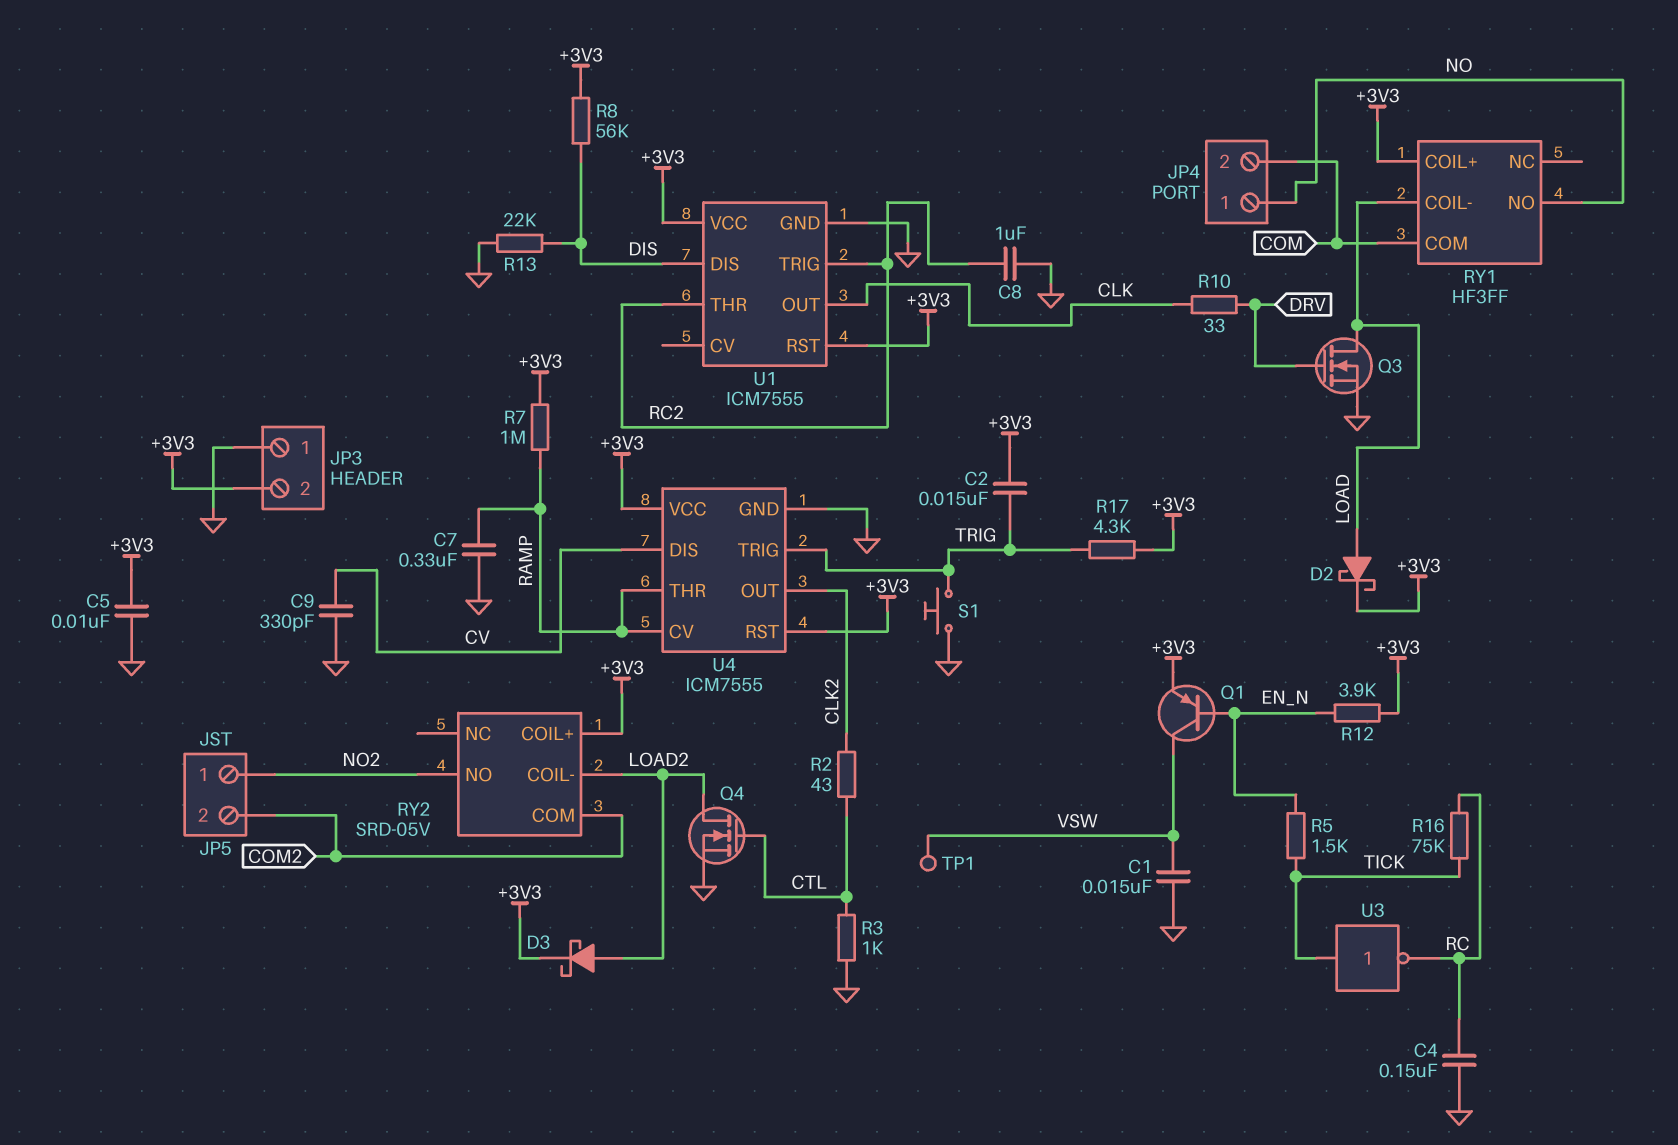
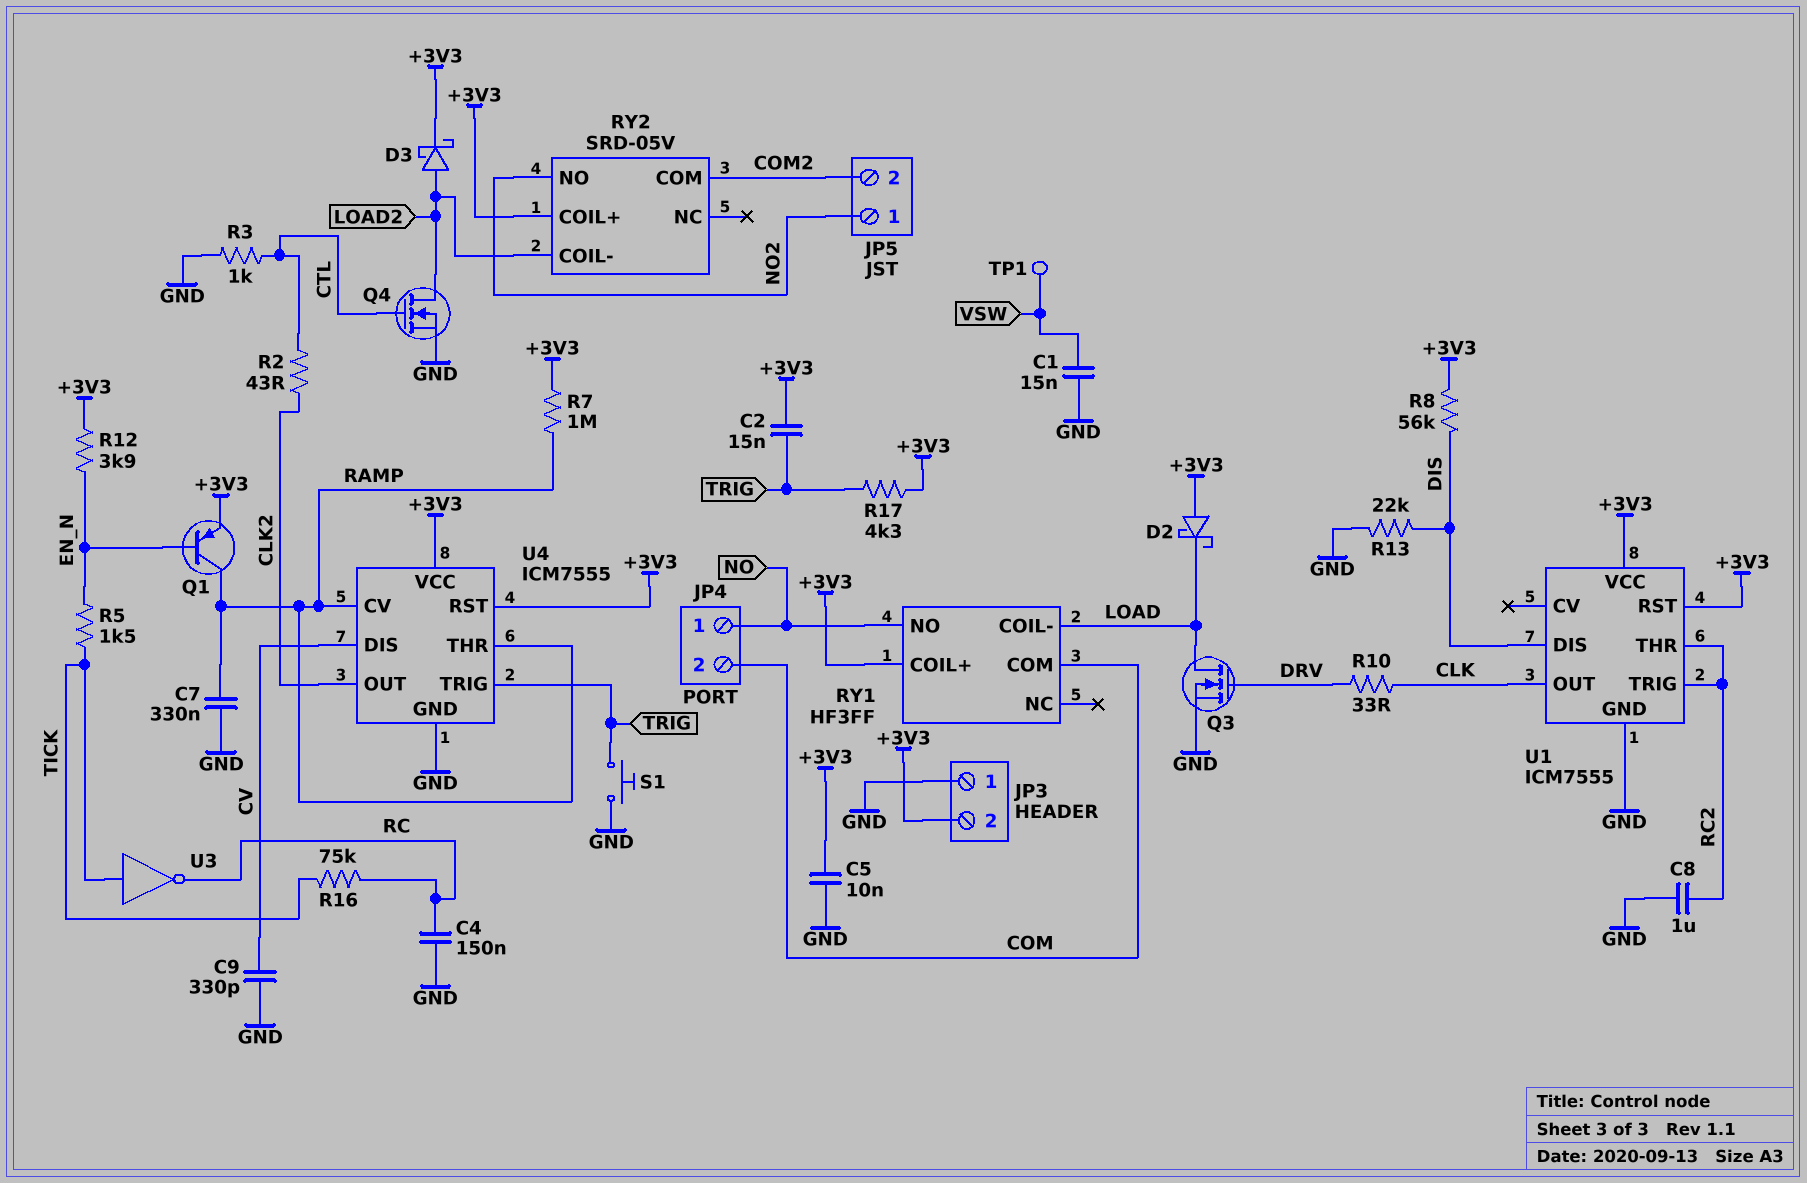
D2: schottky (A LOAD, K +3V3) -> schottky (A +3V3, K LOAD)
Q1: PNP (B EN_N, C VSW, E +3V3) -> PNP (B EN_N, C RAMP, E +3V3)

